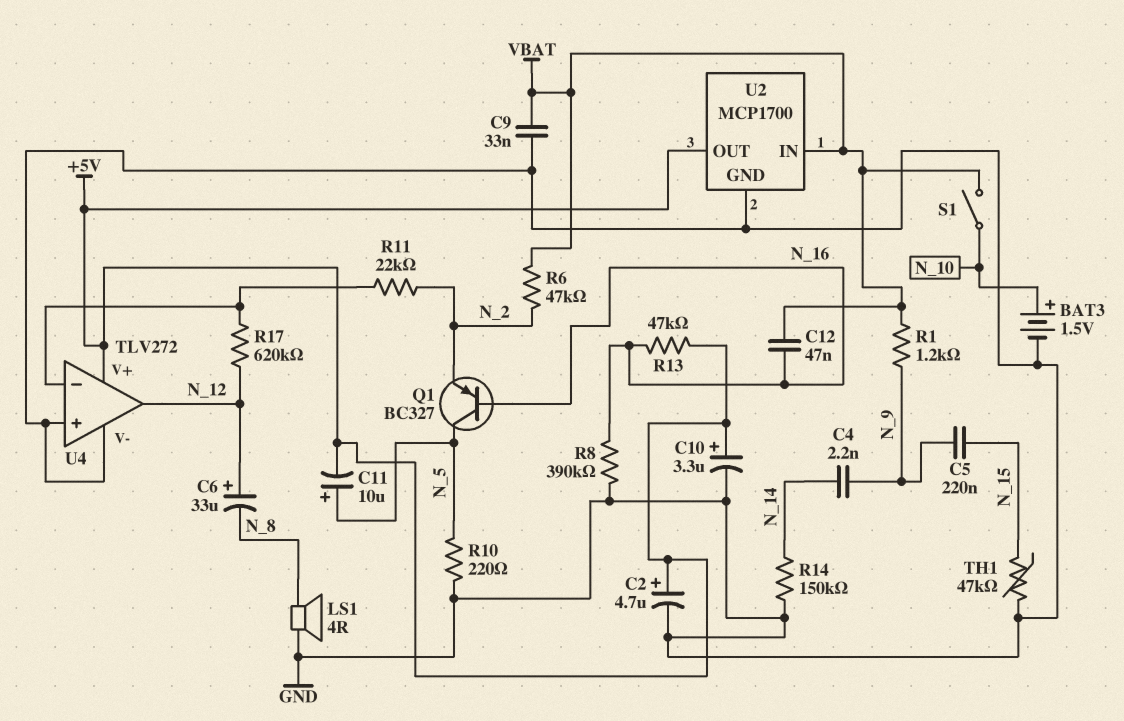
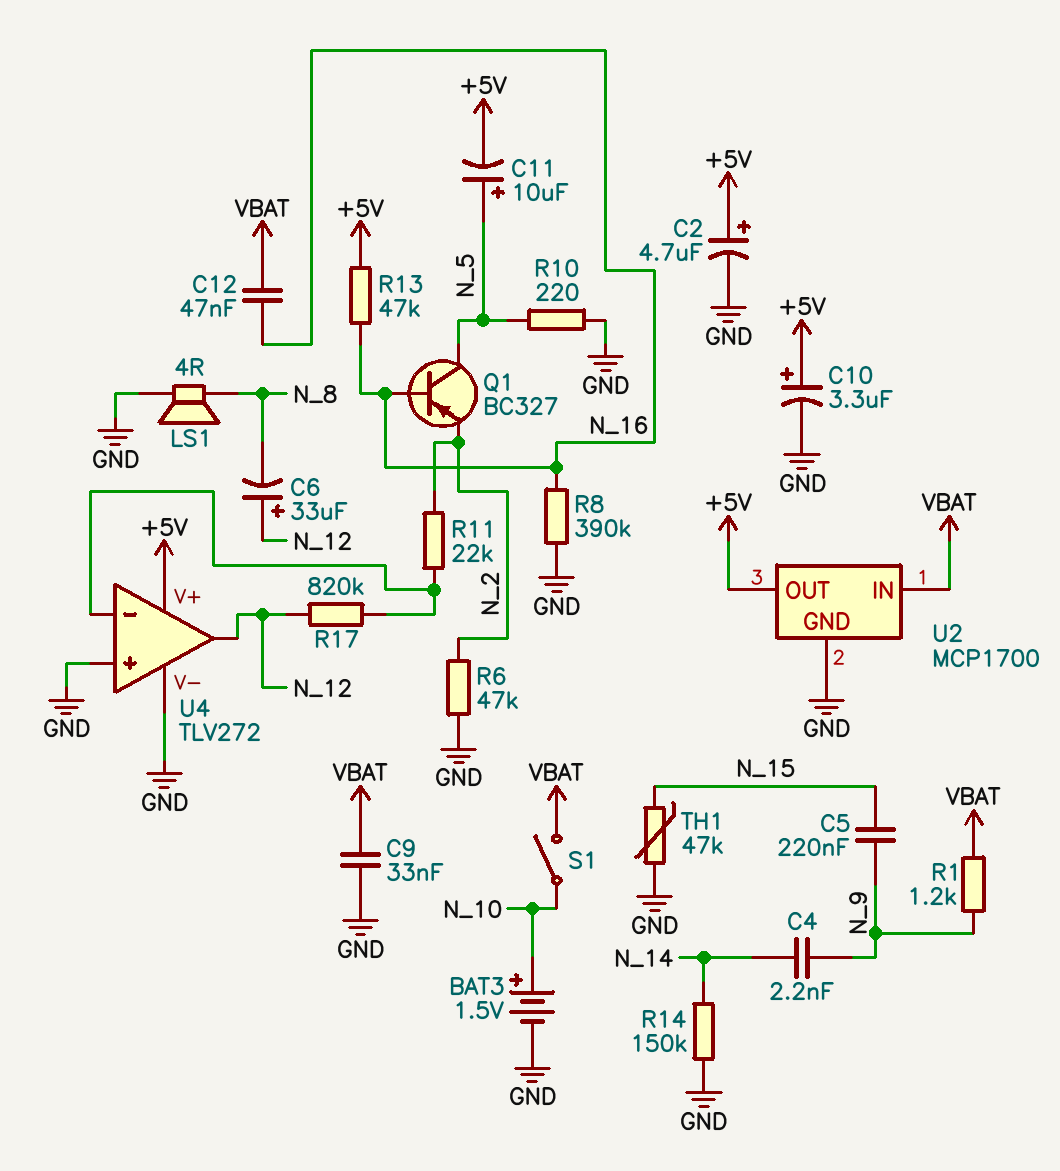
R6: 47k (N_2, VBAT) -> 47k (GND, N_2)
R17: 620k (N_12, U4/in-) -> 820k (N_12, U4/in-)

